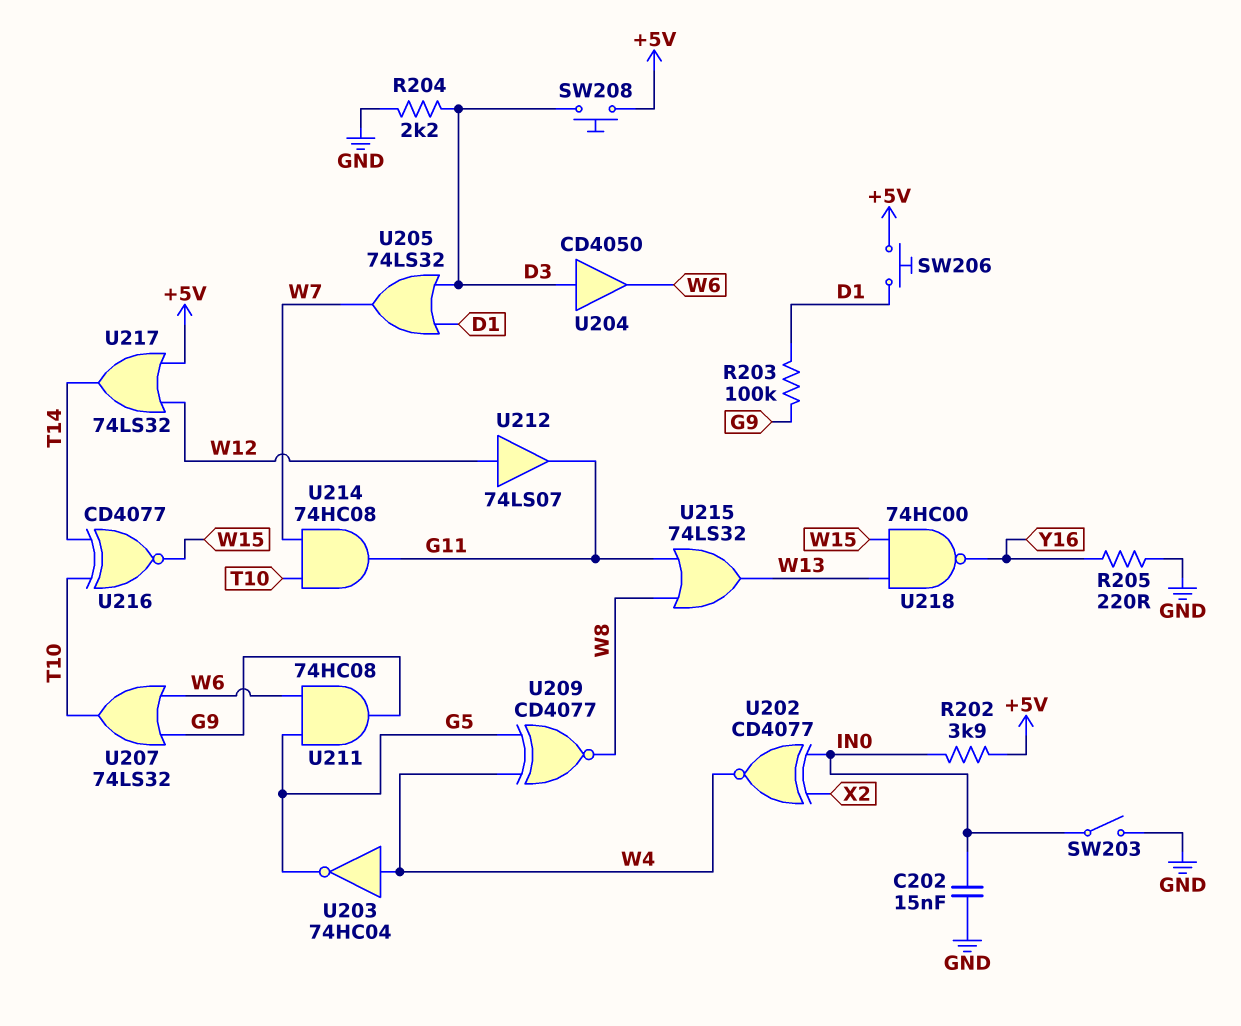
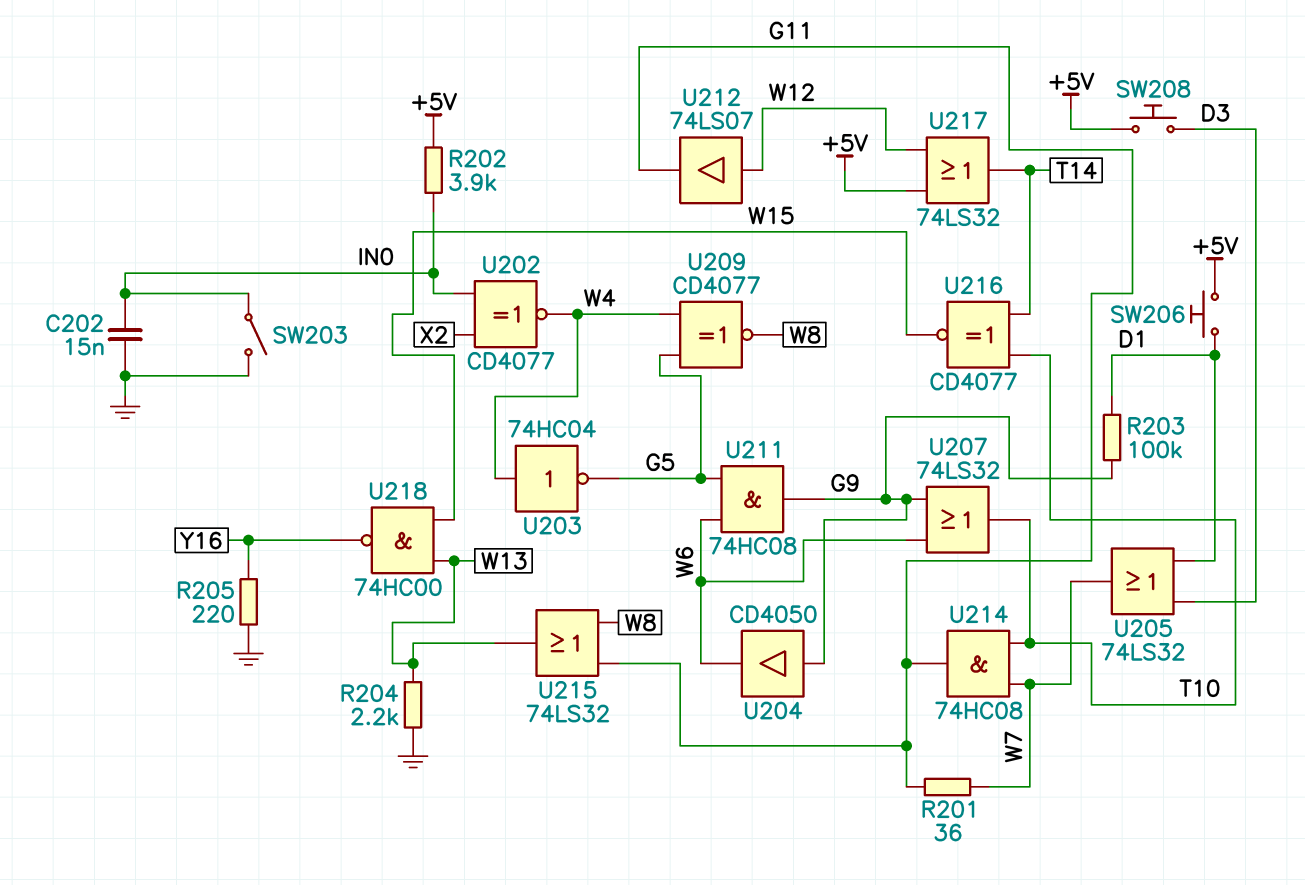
R201: none -> 36 (G11, W7)
R204: 2.2k (D3, GND) -> 2.2k (GND, W13)
U204: buffer CD4050 (in D3, out W6) -> buffer CD4050 (in G9, out W6)

